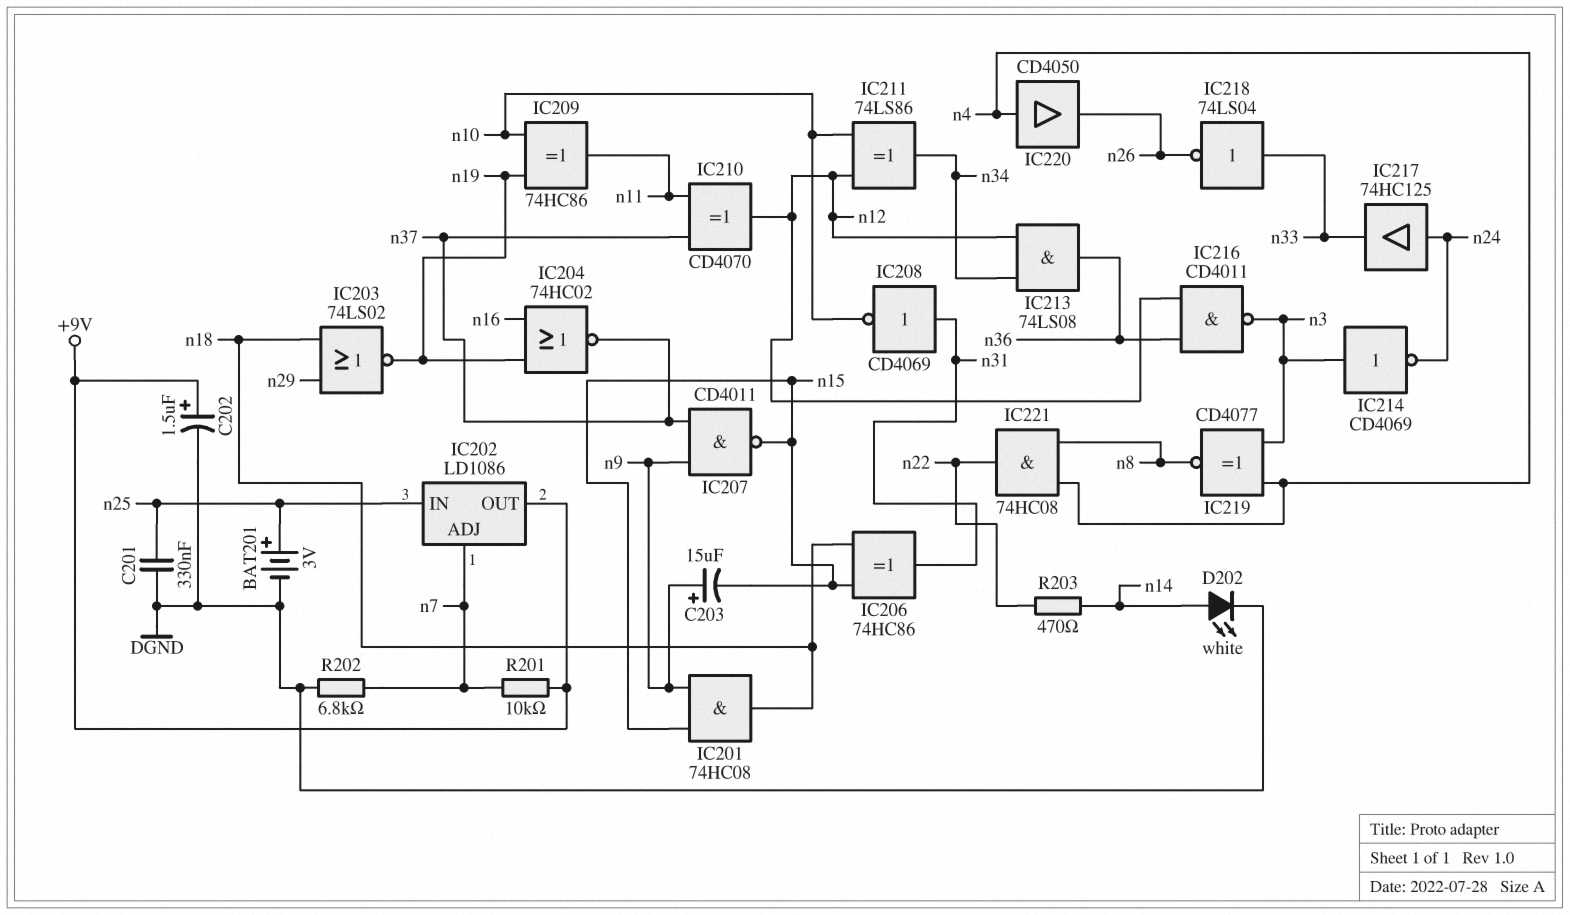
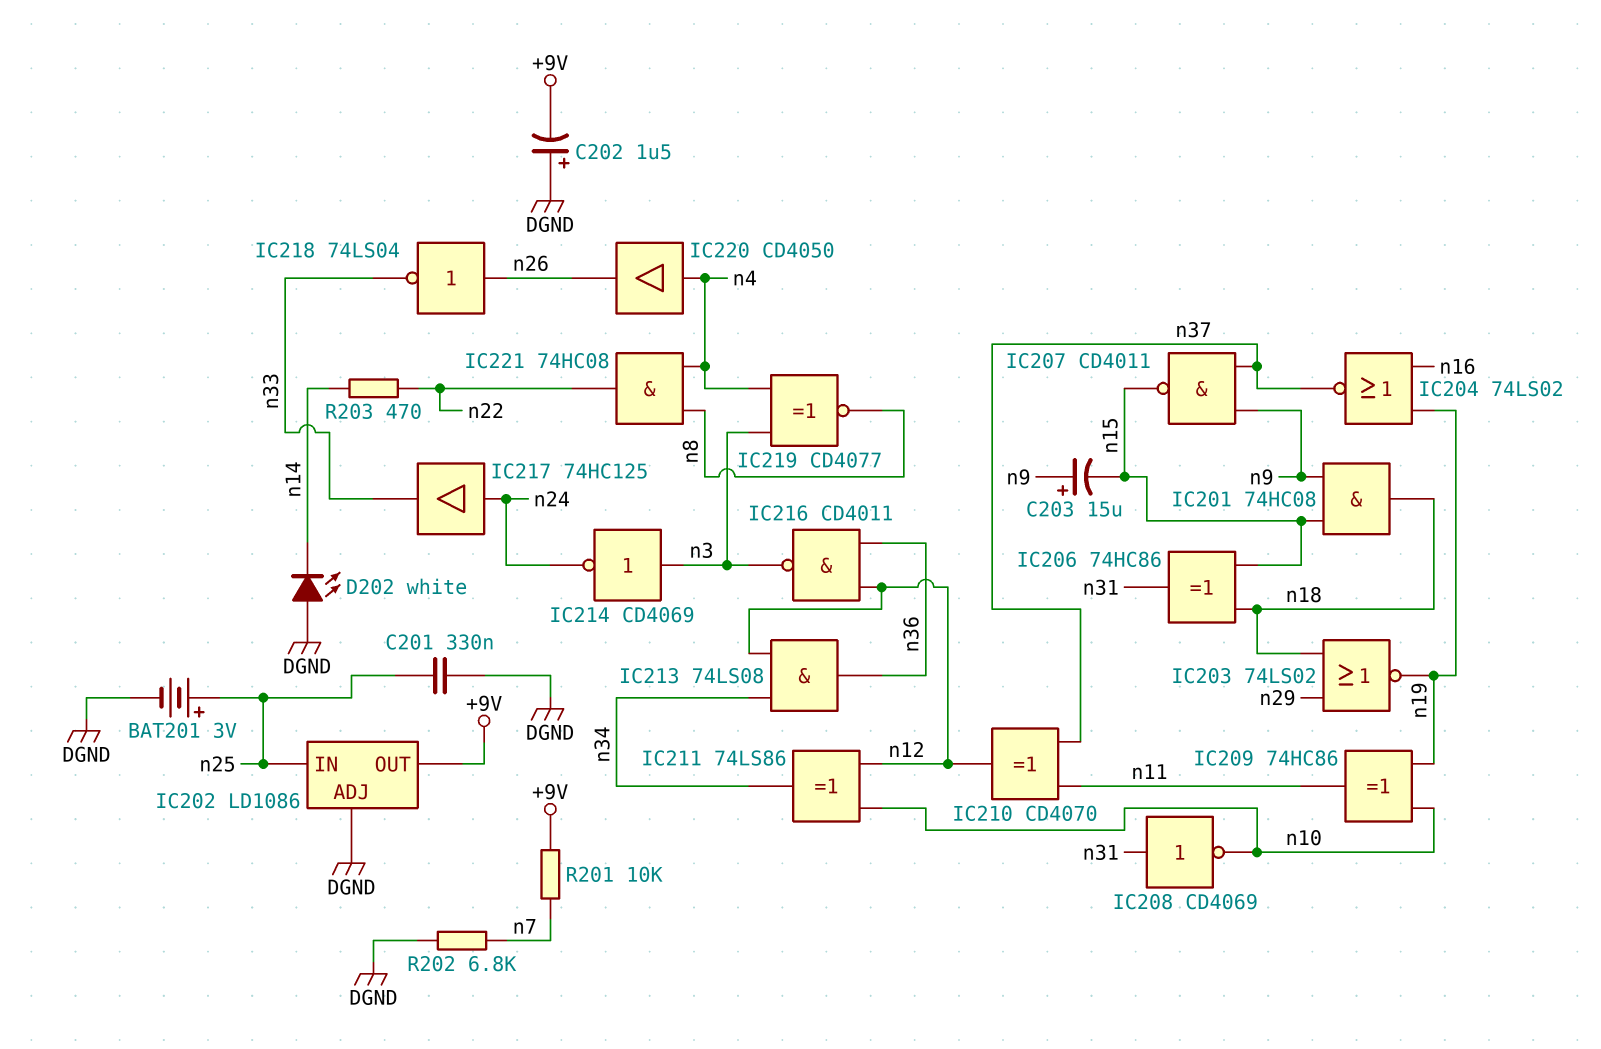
C202: 1.5uF (plus +9V, minus DGND) -> 1.5uF (plus DGND, minus +9V)
D202: LED white (A n14, K DGND) -> LED white (A DGND, K n14)
IC202 pin ADJ: n7 -> DGND
IC204: NOR 74HC02 (in n16, in n19, out n37) -> NOR 74LS02 (in n16, in n19, out n37)
IC218: NOT 74LS04 (in n33, out n26) -> NOT 74LS04 (in n26, out n33)

